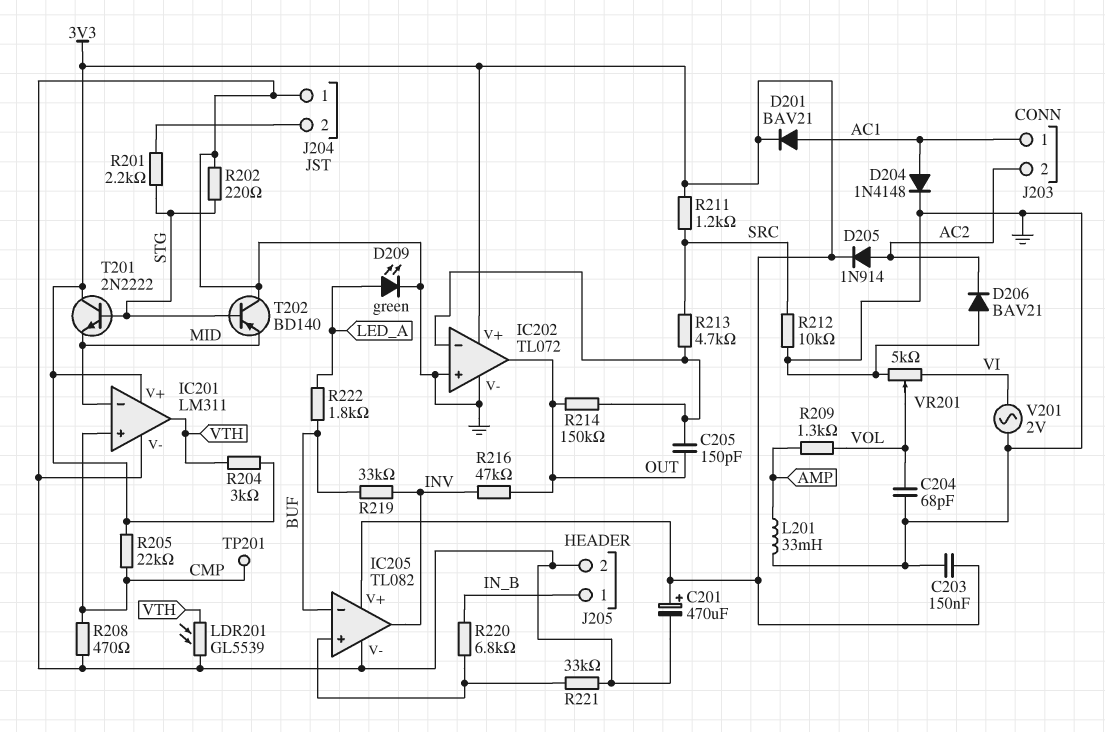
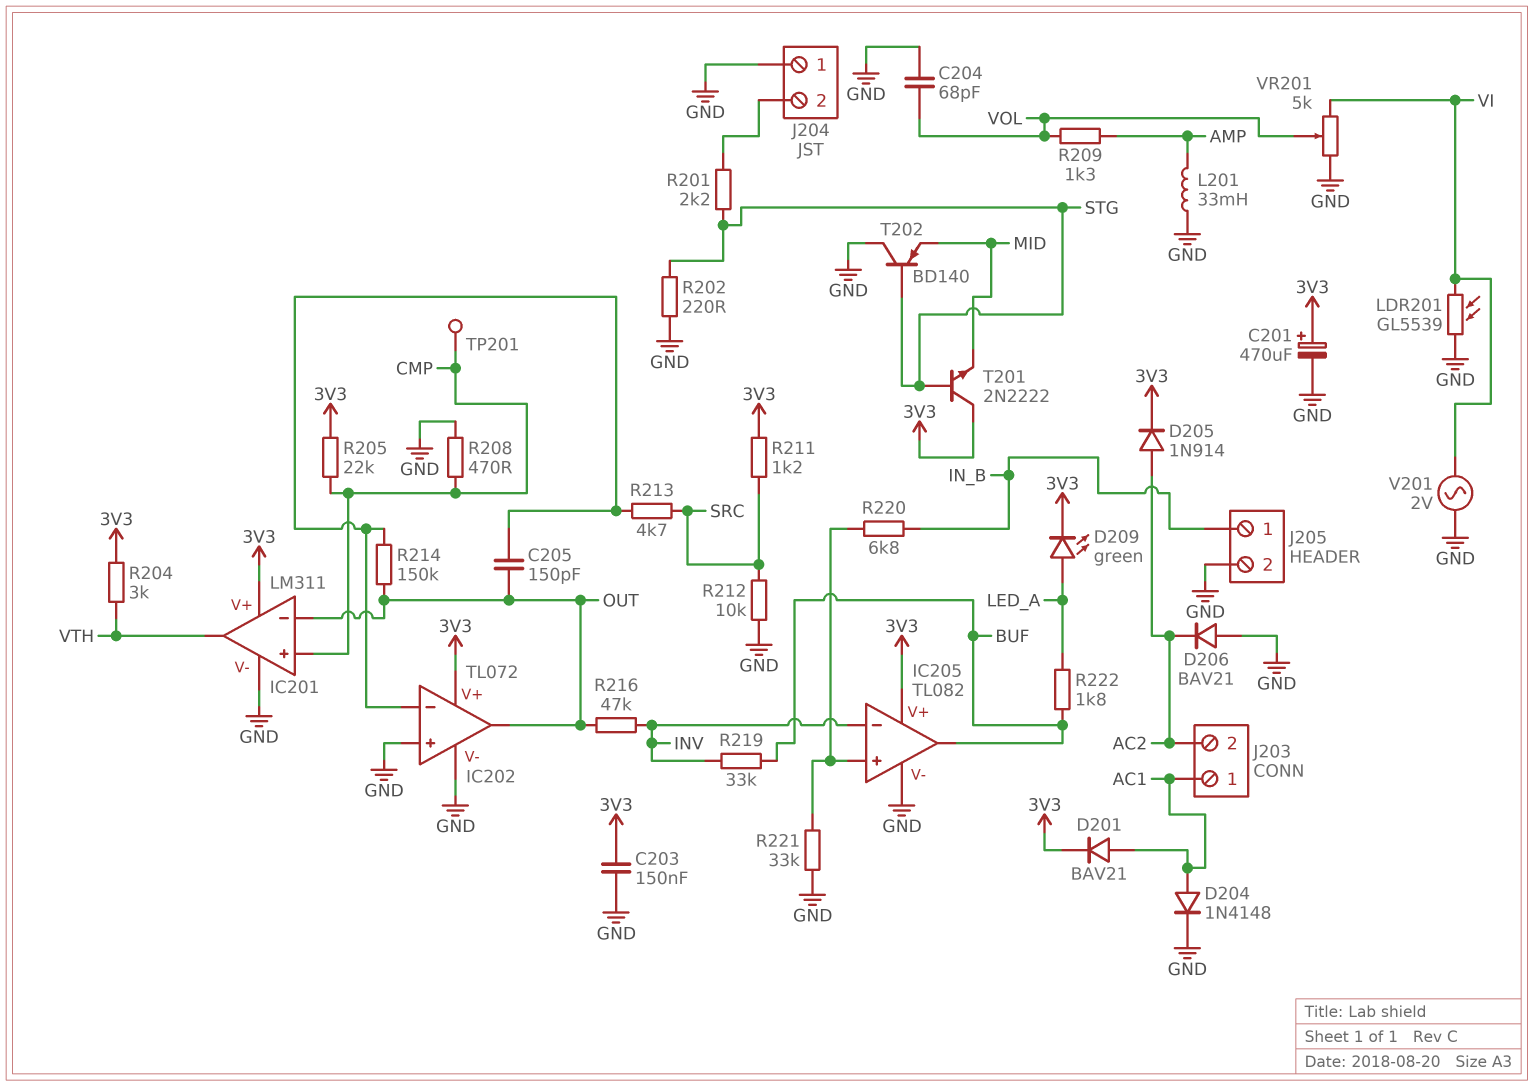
D209: LED green (A LED_A, K GND) -> LED green (A LED_A, K 3V3)
IC201 pin in-: MID -> OUT
IC205 pin in-: BUF -> INV
IC205 pin out: INV -> BUF
LDR201: GL5539 (GND, VTH) -> GL5539 (GND, VI)

